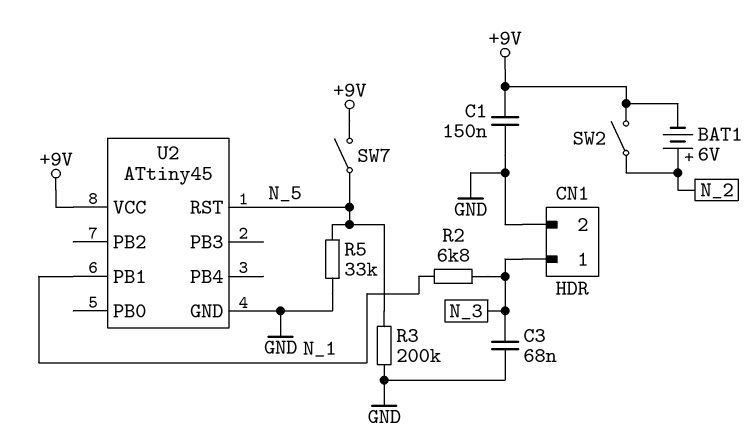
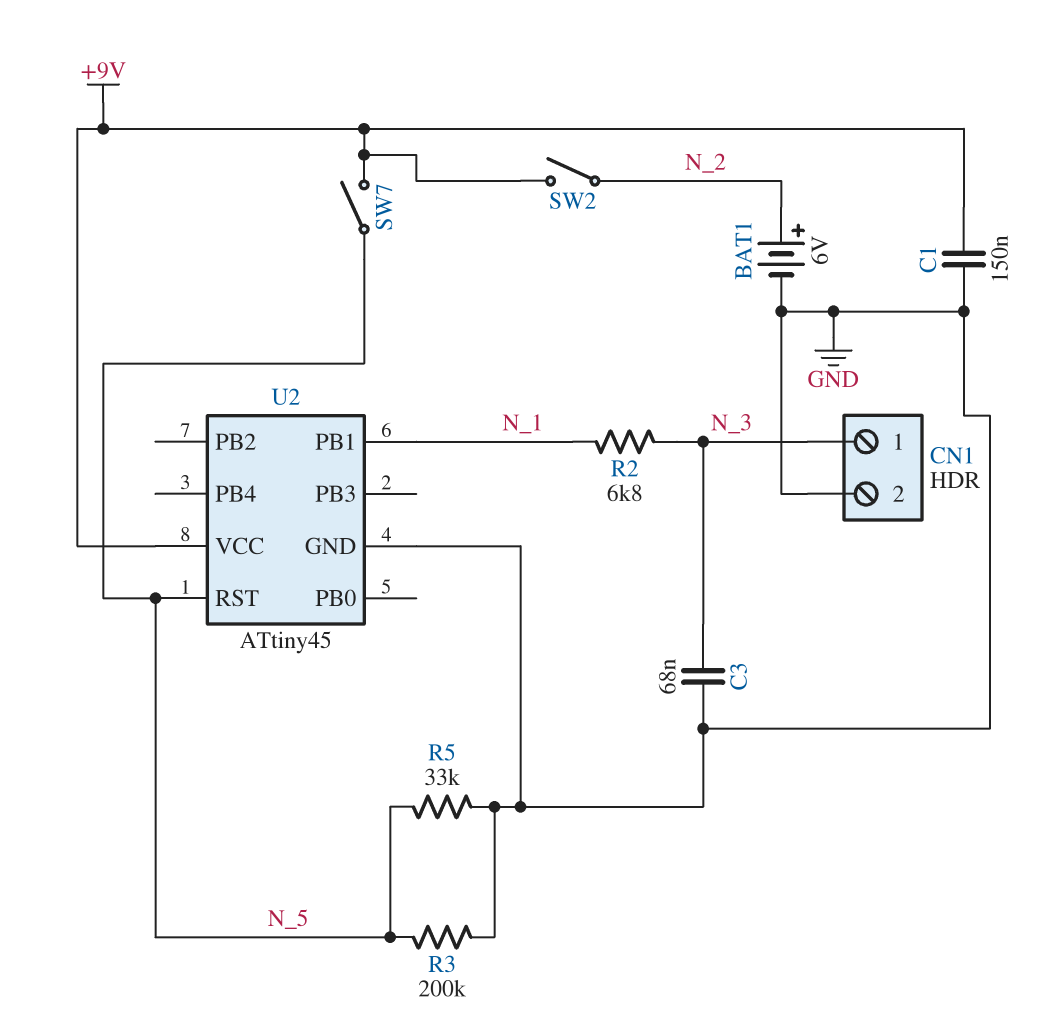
BAT1: 6V (plus N_2, minus +9V) -> 6V (plus N_2, minus GND)

